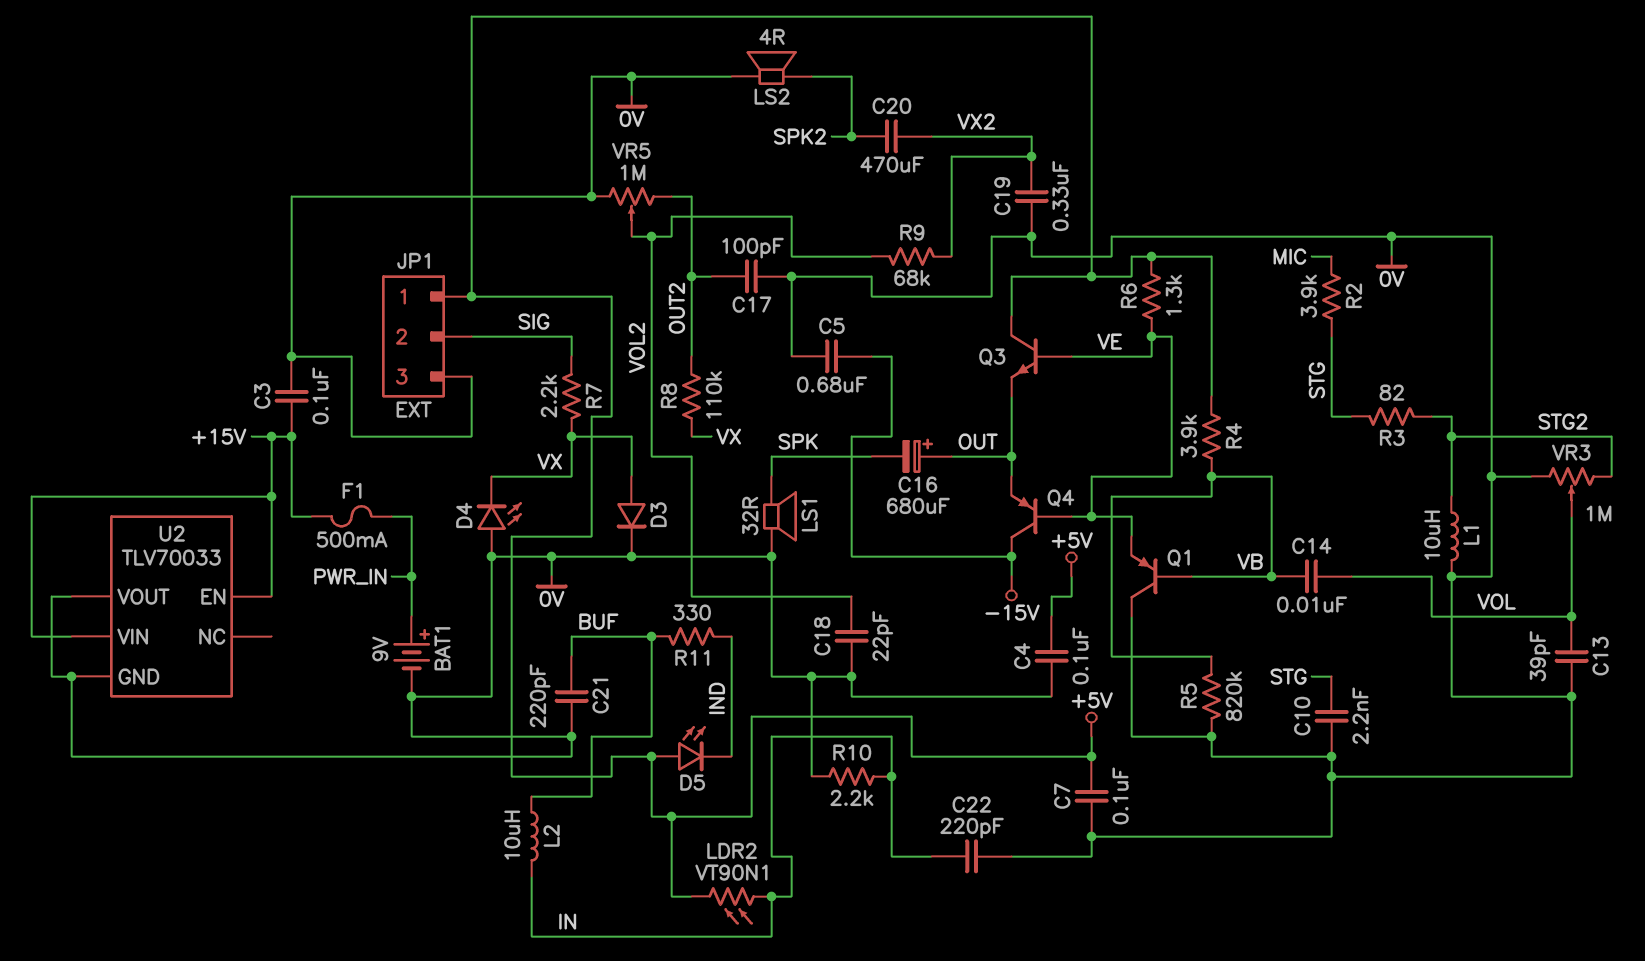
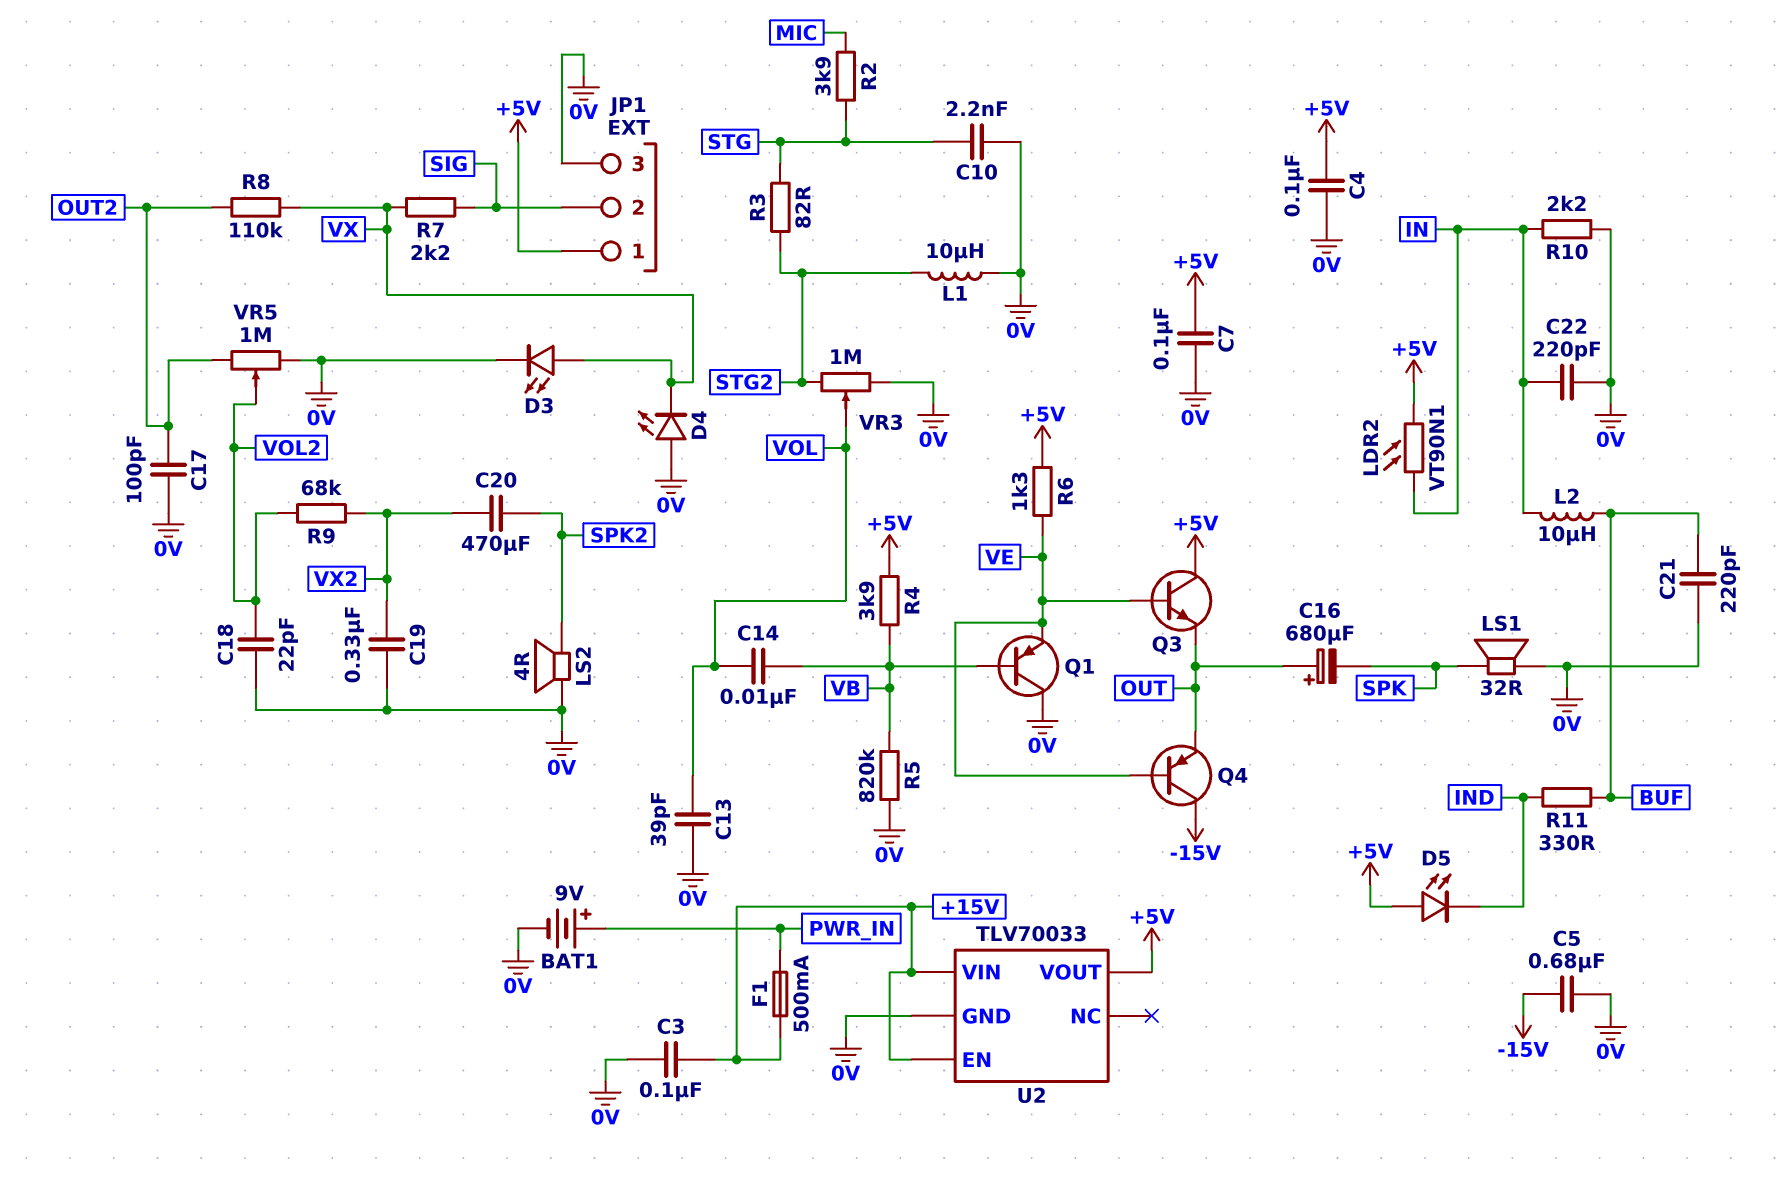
D3: diode (A VX, K 0V) -> LED (A VX, K 0V)
U2 pin VOUT: 0V -> +5V

